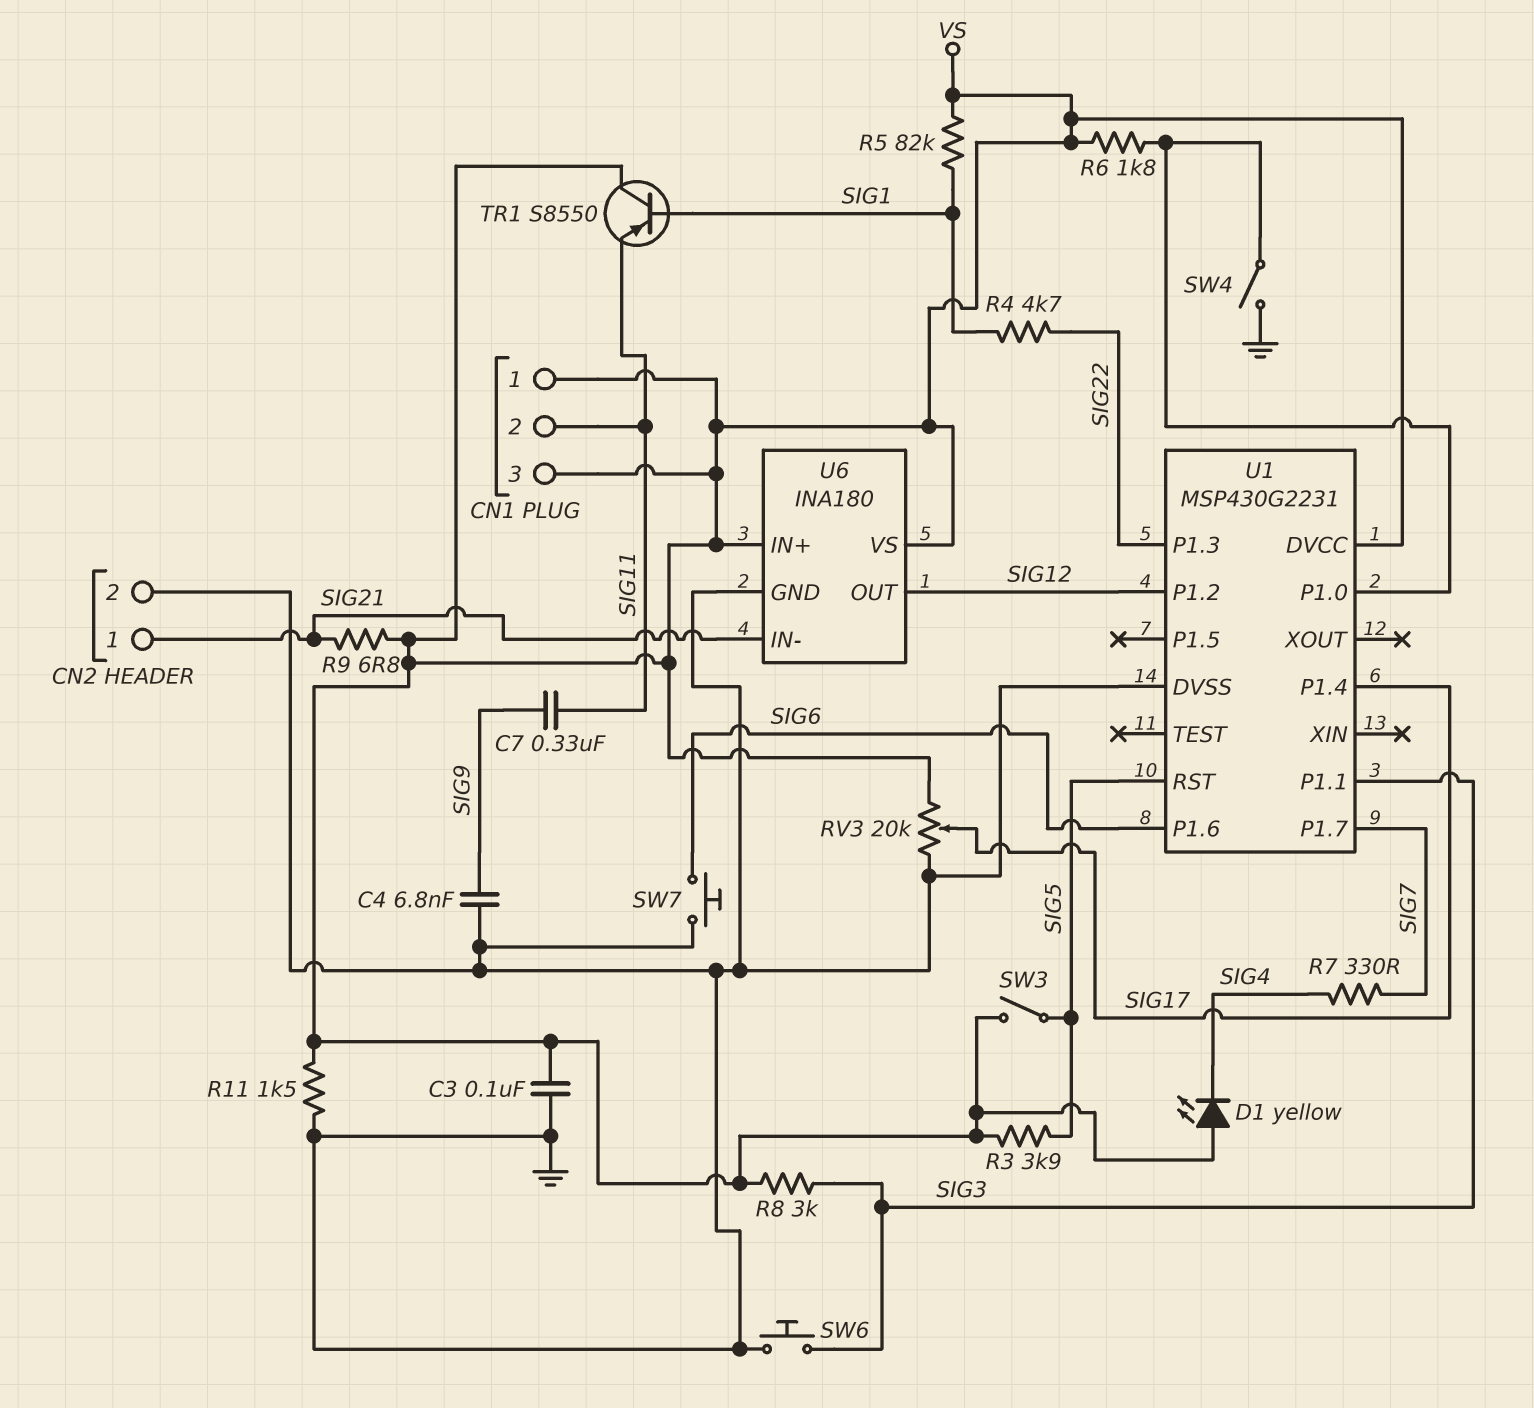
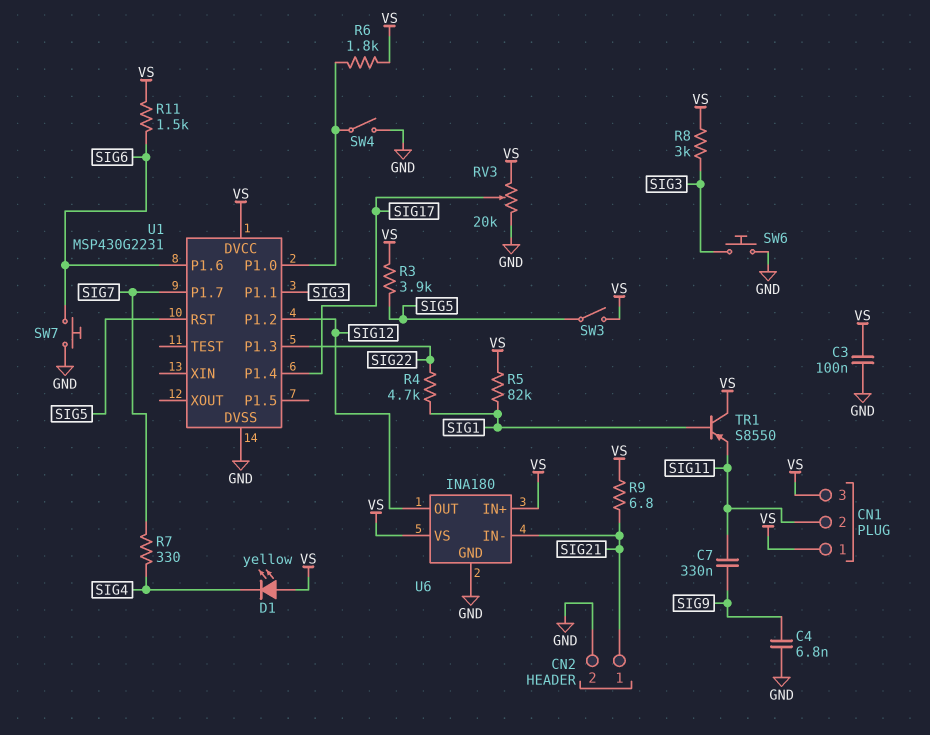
R11: 1.5k (GND, VS) -> 1.5k (SIG6, VS)

